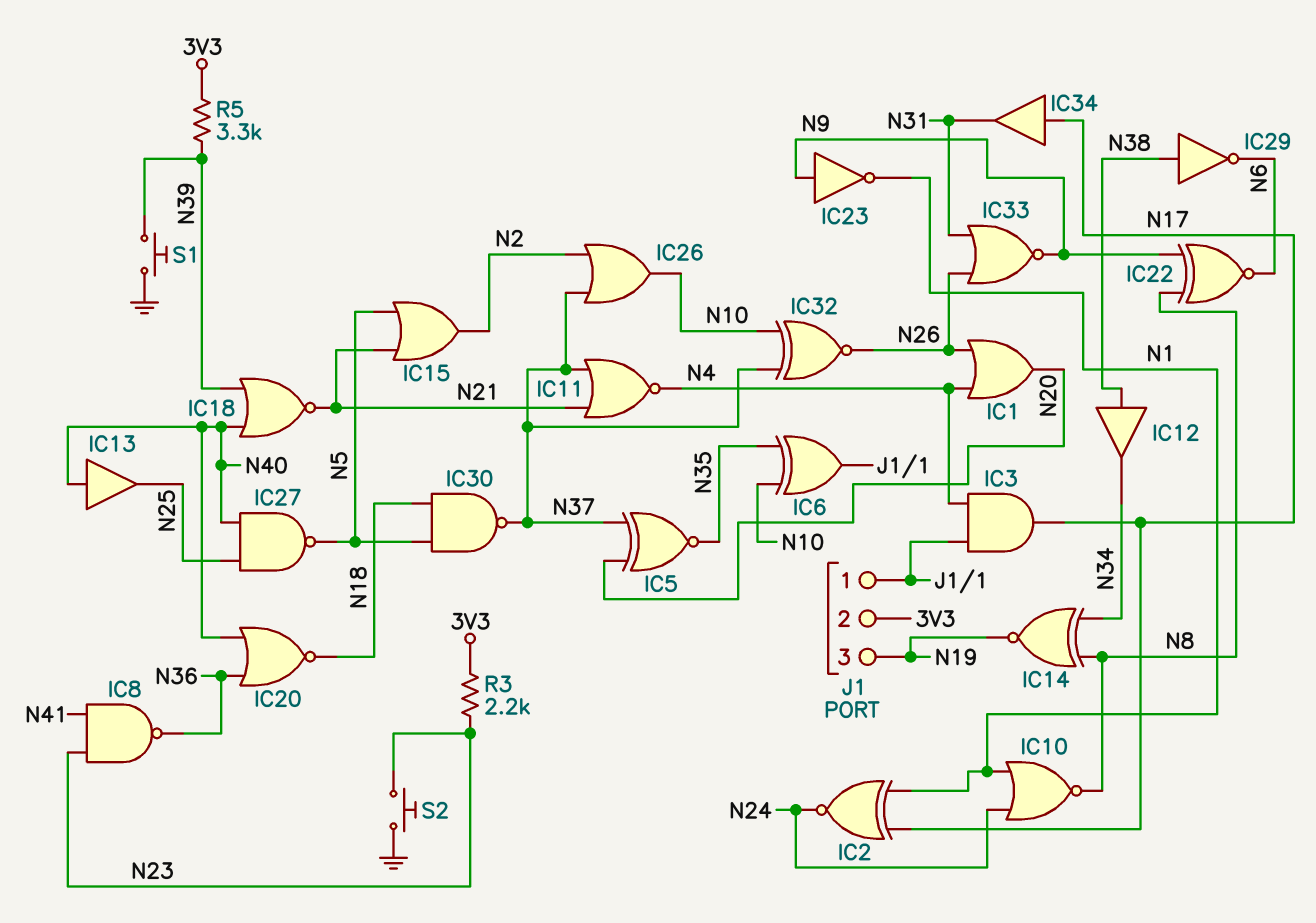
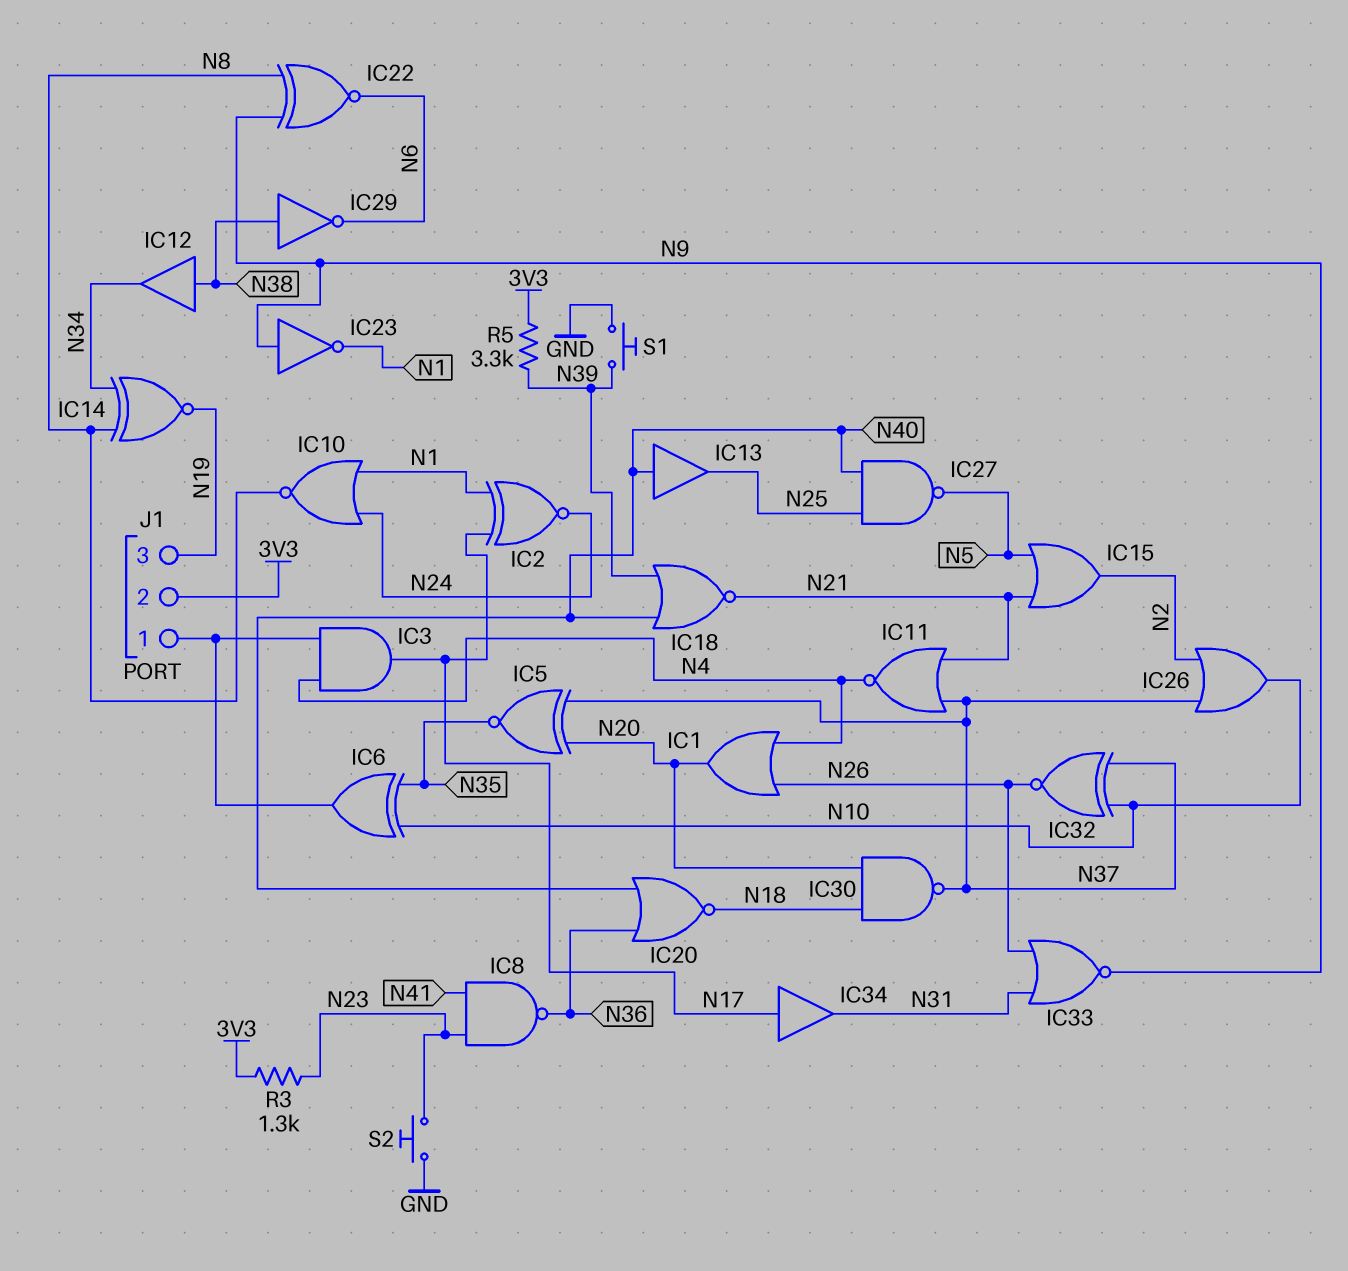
IC30: NAND (in N5, in N18, out N37) -> NAND (in N18, in N20, out N37)
R3: 2.2k (3V3, N23) -> 1.3k (3V3, N23)

